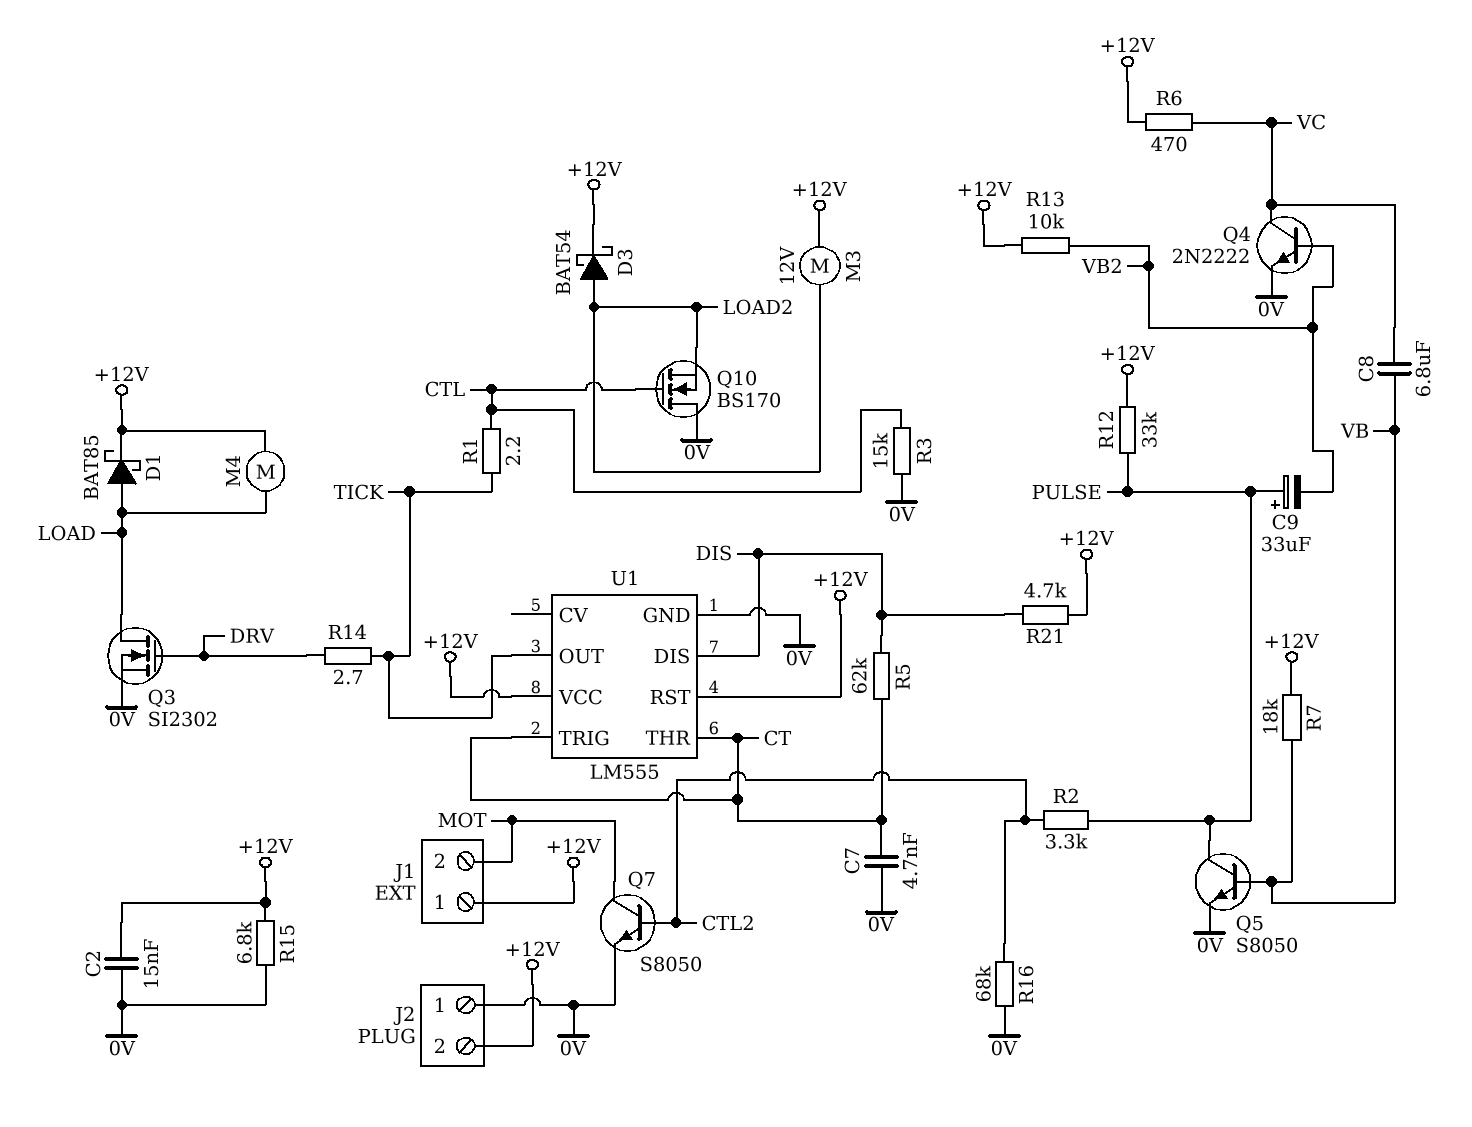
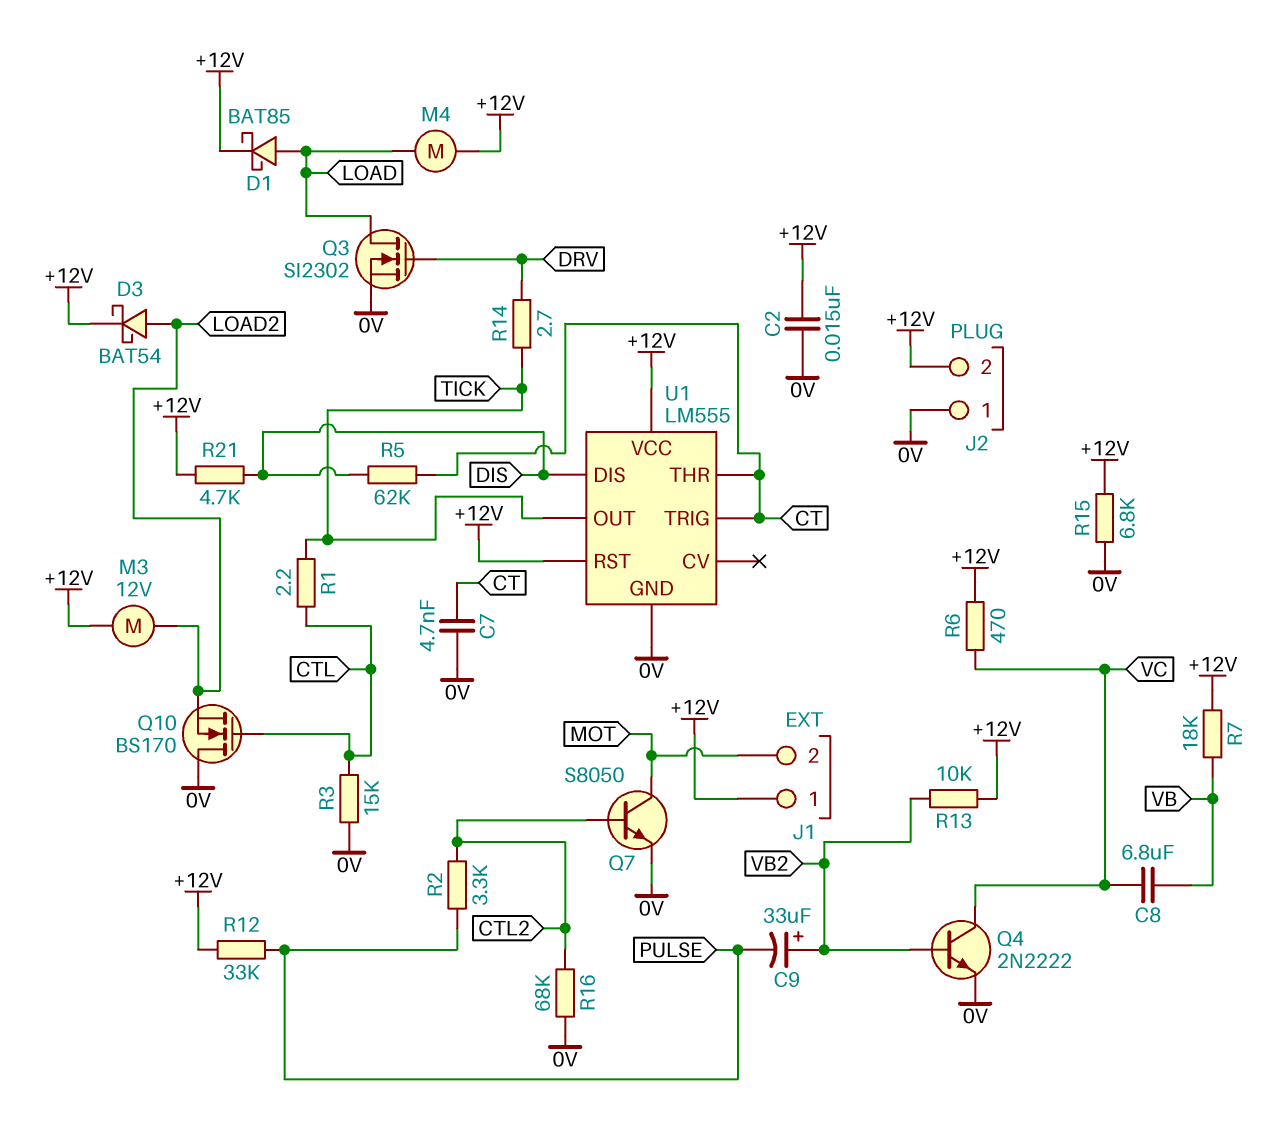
C9: 33uF (plus PULSE, minus VB2) -> 33uF (plus VB2, minus PULSE)
Q5: NPN S8050 (B VB, C PULSE, E 0V) -> none

